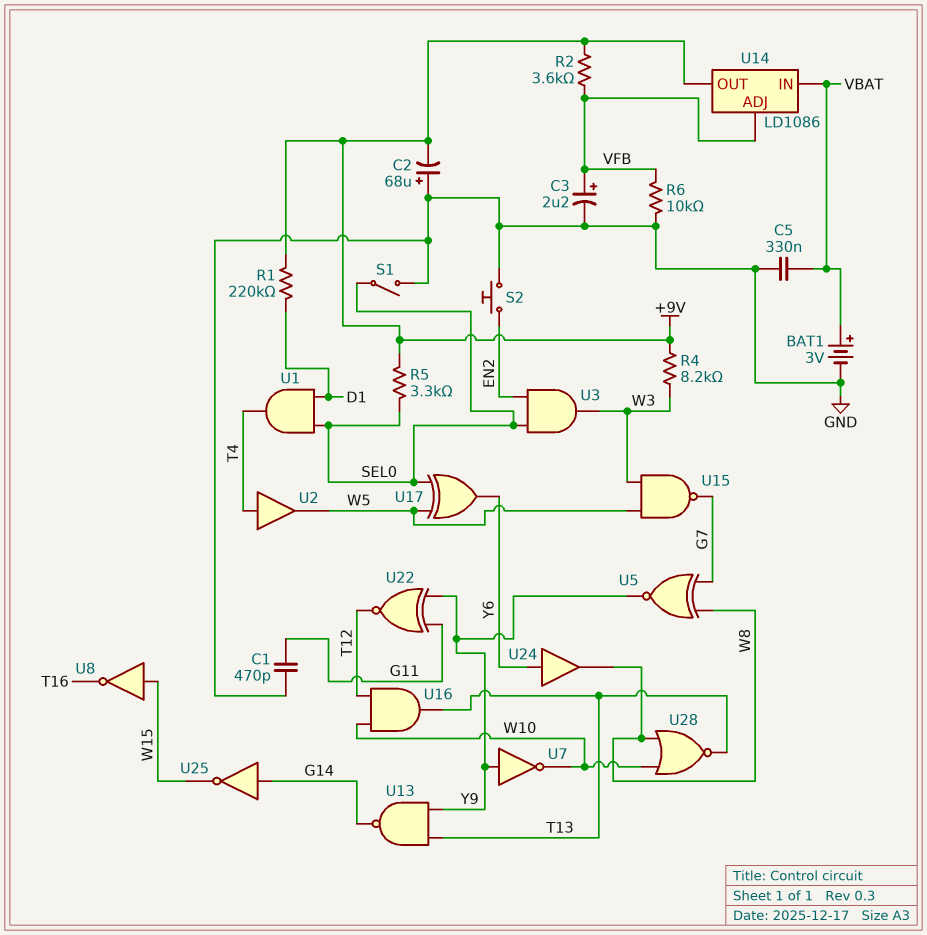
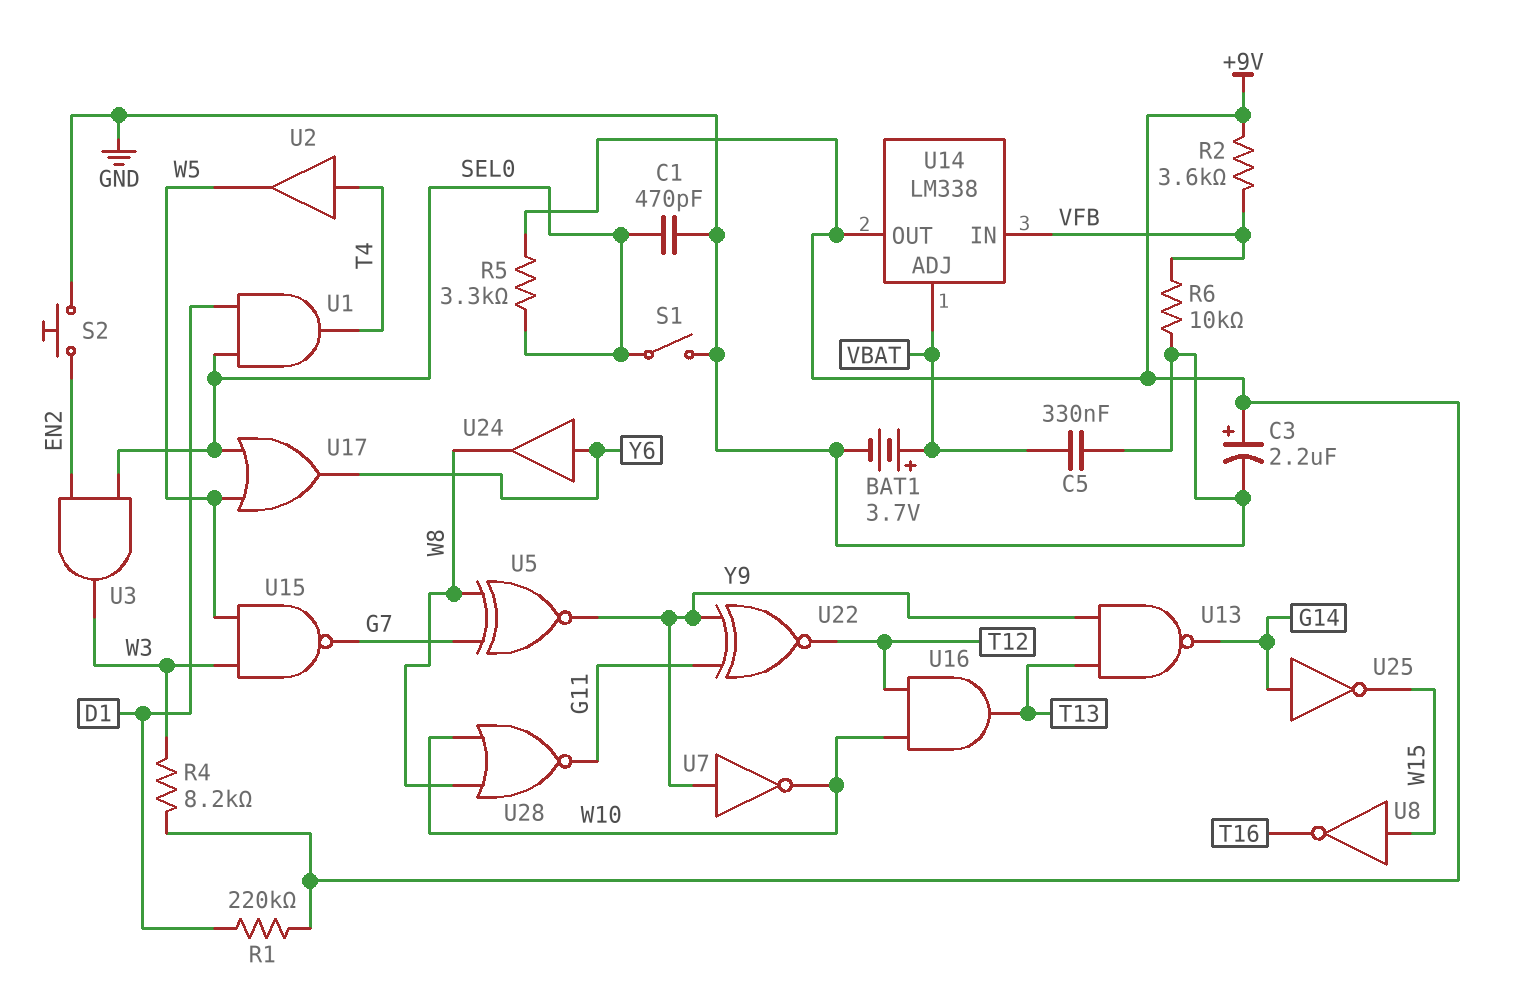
BAT1: 3V (plus VBAT, minus GND) -> 3.7V (plus VBAT, minus GND)
C1: 470pF (G11, GND) -> 470pF (GND, SEL0)
C2: 68uF (plus GND, minus +9V) -> none
C3: 2.2uF (plus VFB, minus GND) -> 2.2uF (plus +9V, minus GND)
U14: LD1086 -> LM338
U14 pin ADJ: VFB -> VBAT
U14 pin IN: VBAT -> VFB
U17: XOR (in SEL0, in W5, out Y6) -> OR (in SEL0, in W5, out Y6)
U28: NOR (in W8, in W10, out T13) -> NOR (in W8, in W10, out G11)

